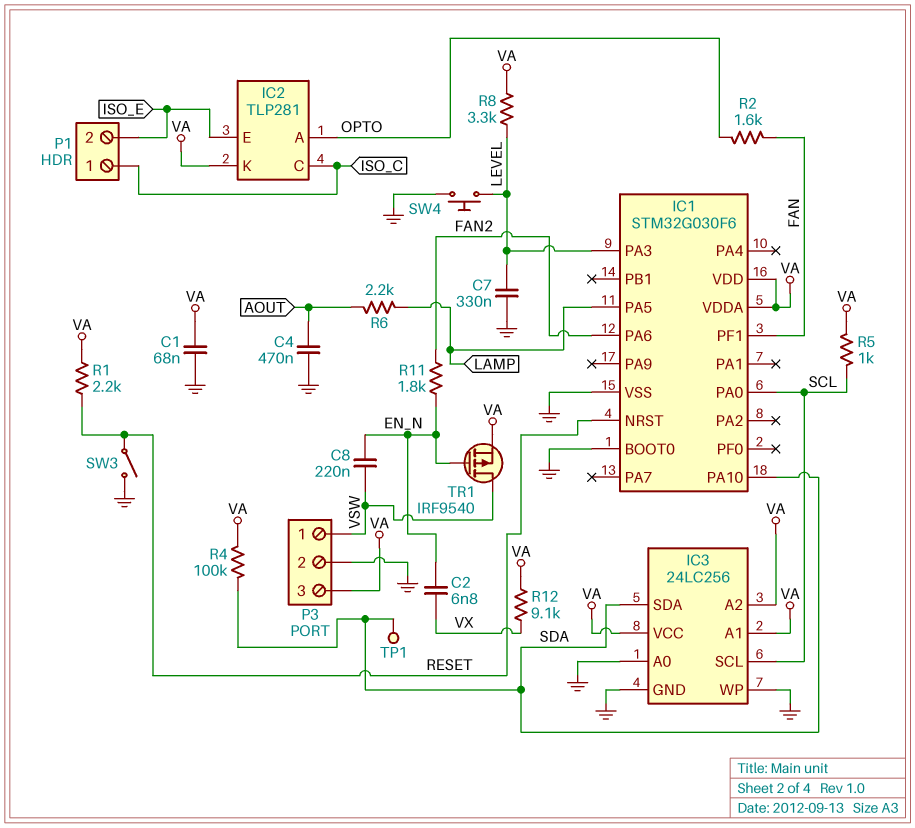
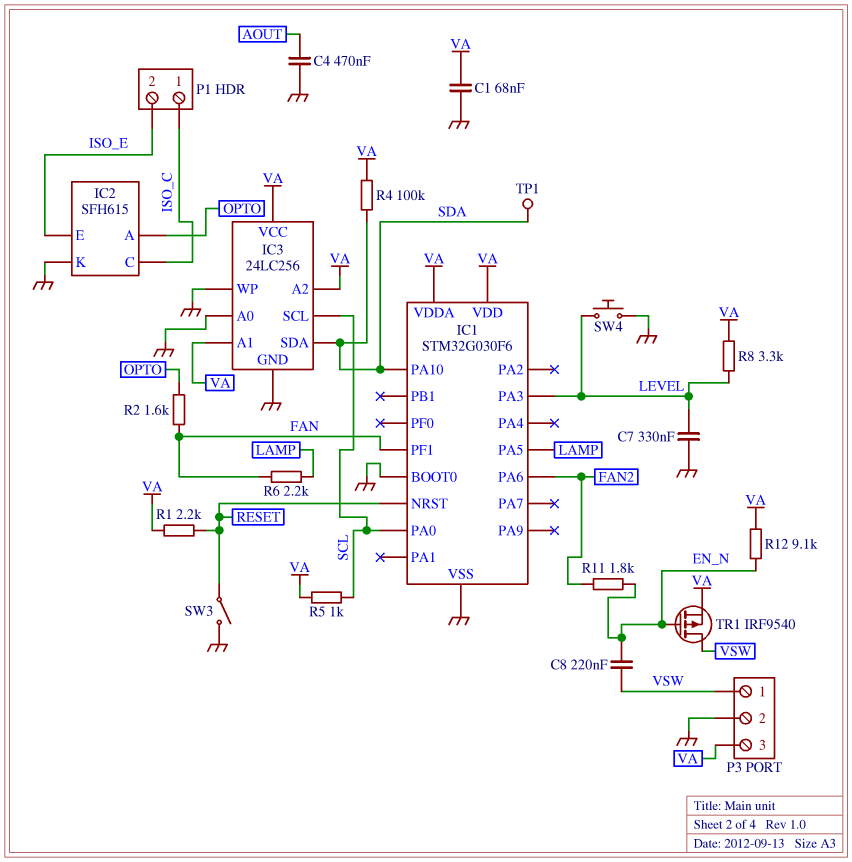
C2: 6.8nF (EN_N, VX) -> none
IC2: TLP281 -> SFH615
IC2 pin K: VA -> GND
R6: 2.2k (AOUT, LAMP) -> 2.2k (FAN, LAMP)
R12: 9.1k (VA, VX) -> 9.1k (EN_N, VA)

